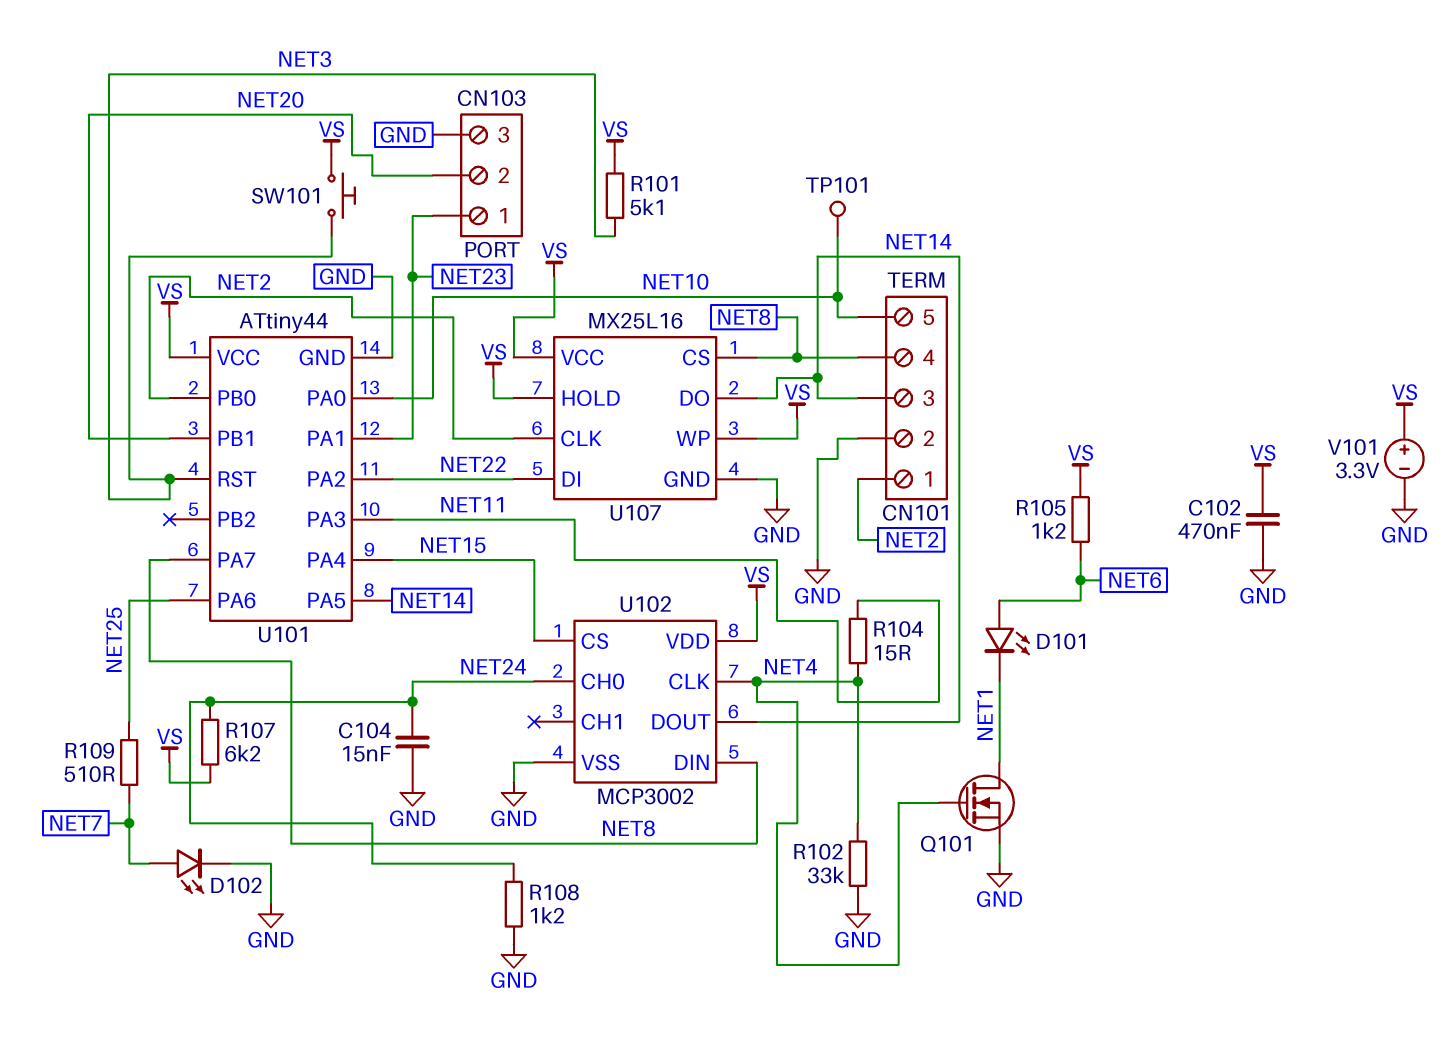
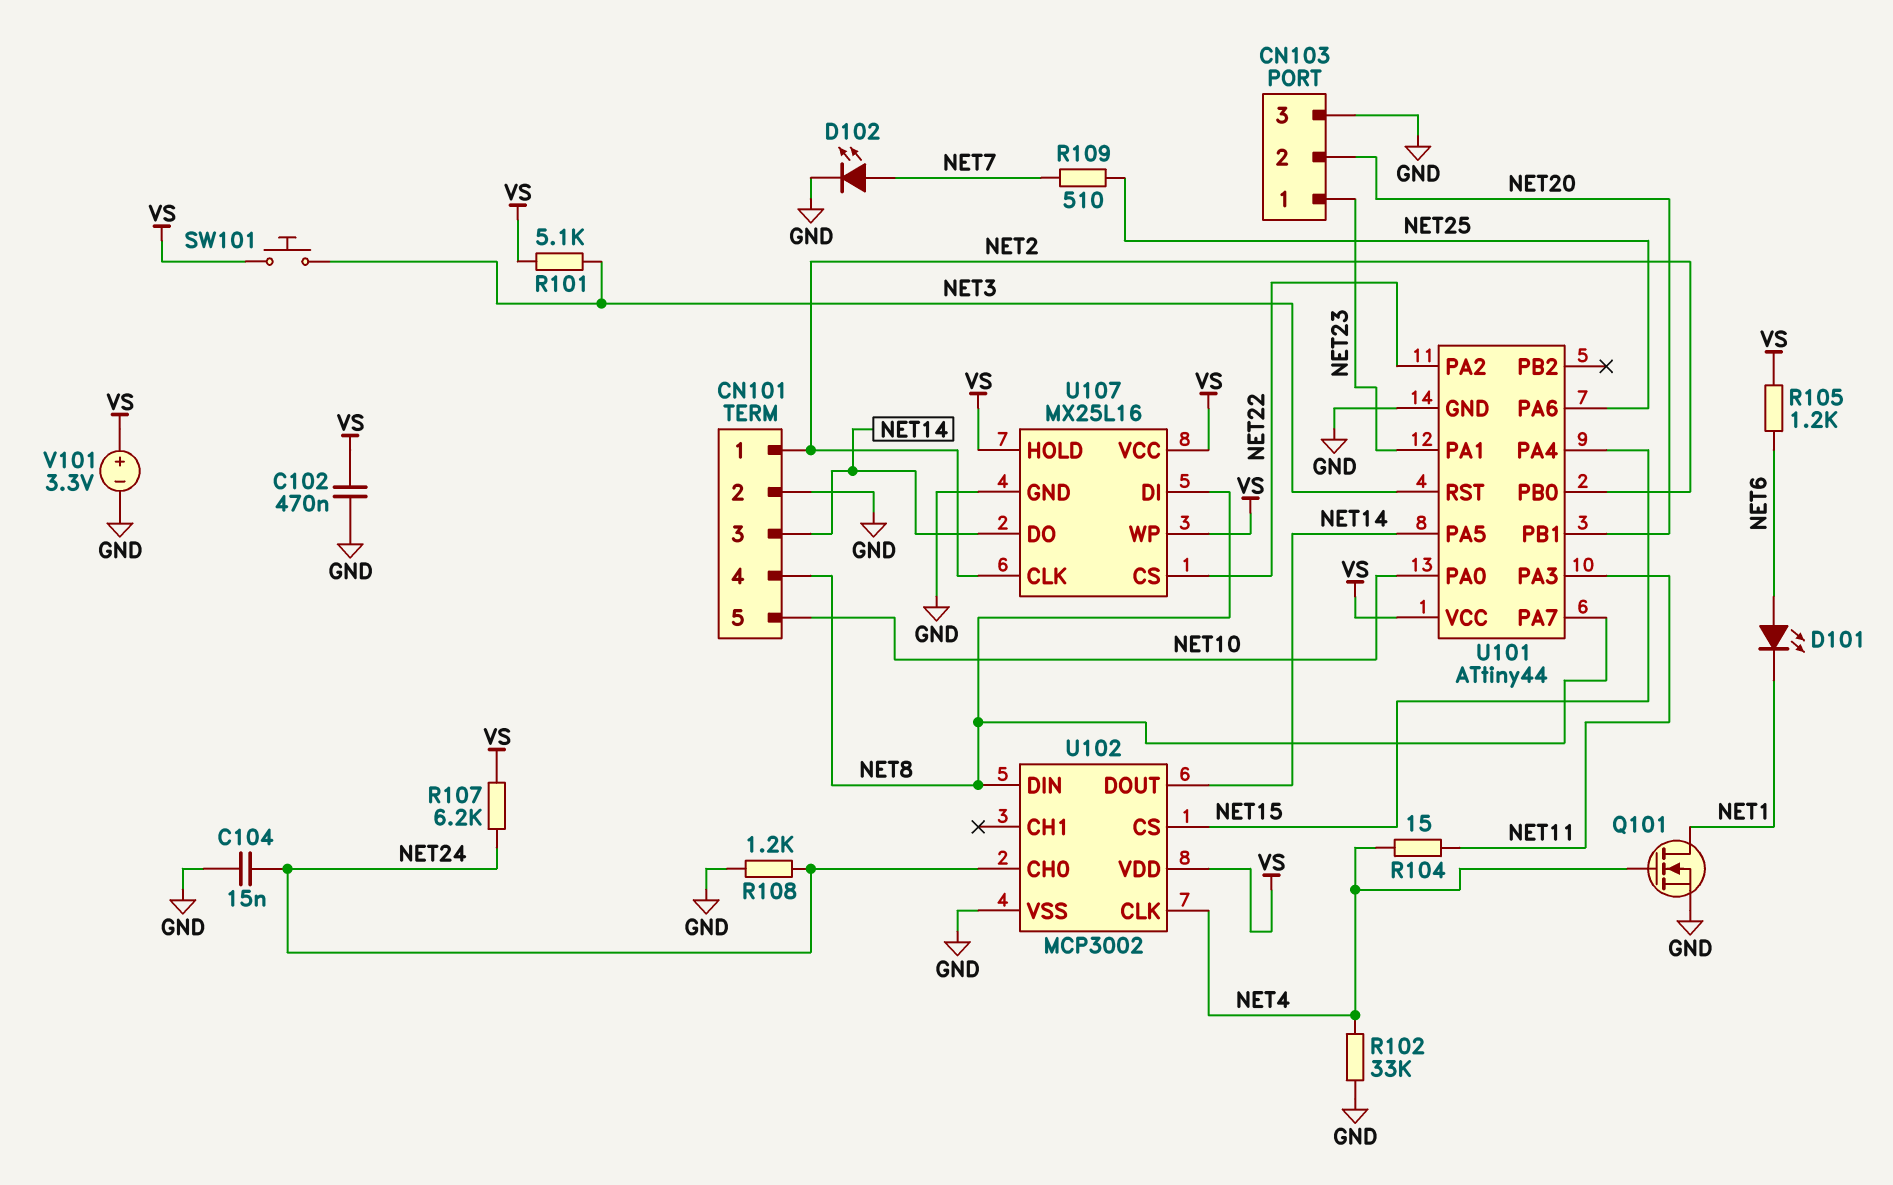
TP101: test point (NET10) -> none
U107 pin CS: NET8 -> NET22
U107 pin DI: NET22 -> NET8

